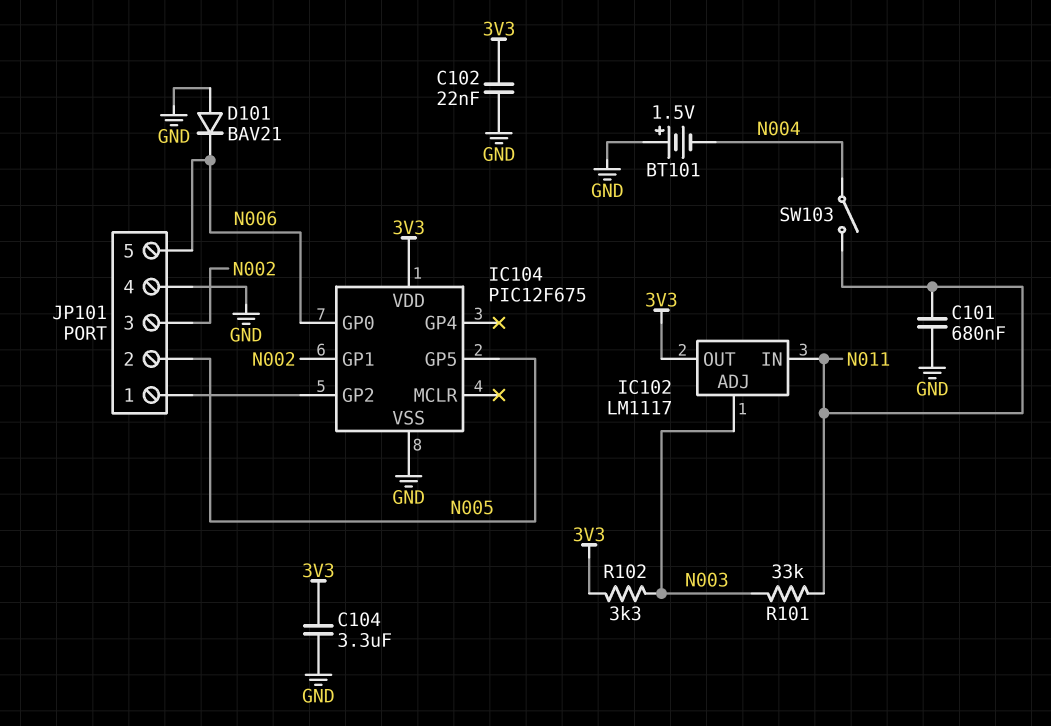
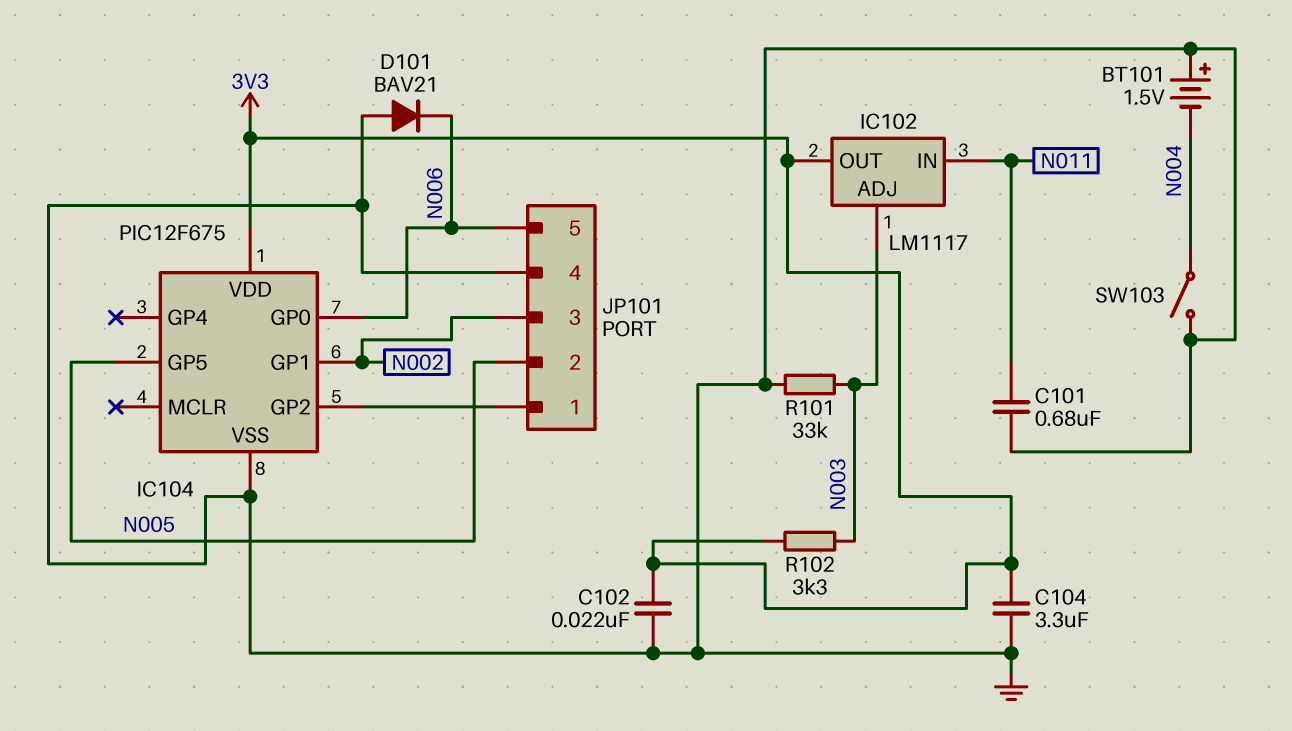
R101: 33k (N003, N011) -> 33k (GND, N003)
SW103: switch (N004, N011) -> switch (GND, N004)

